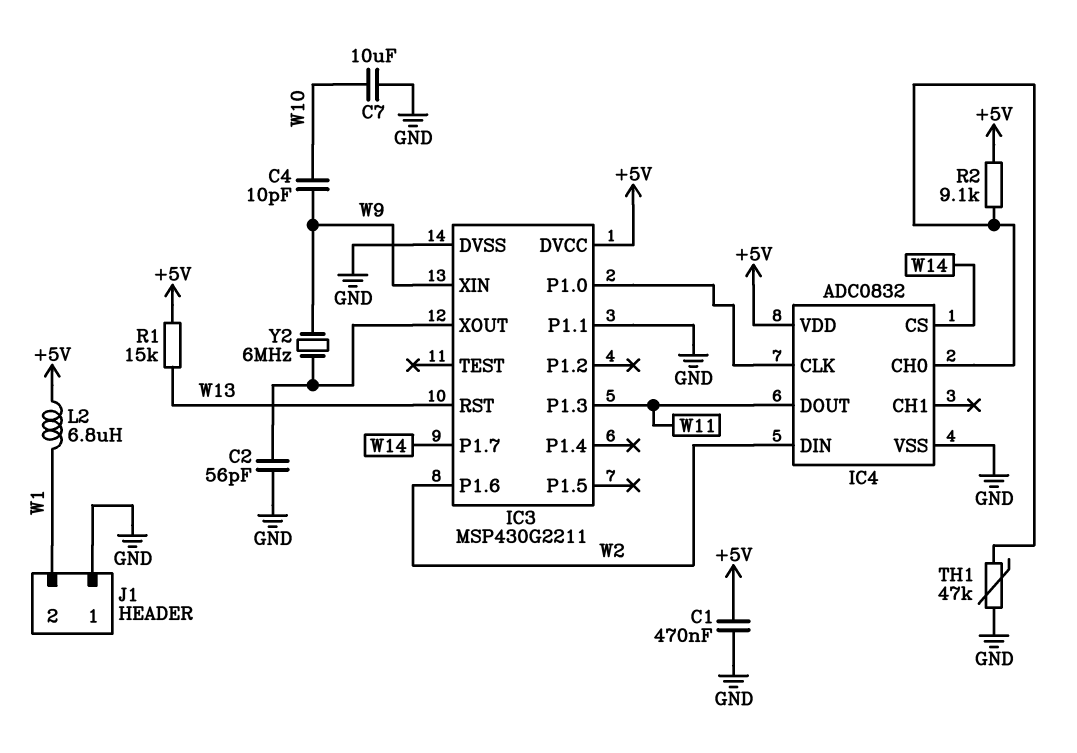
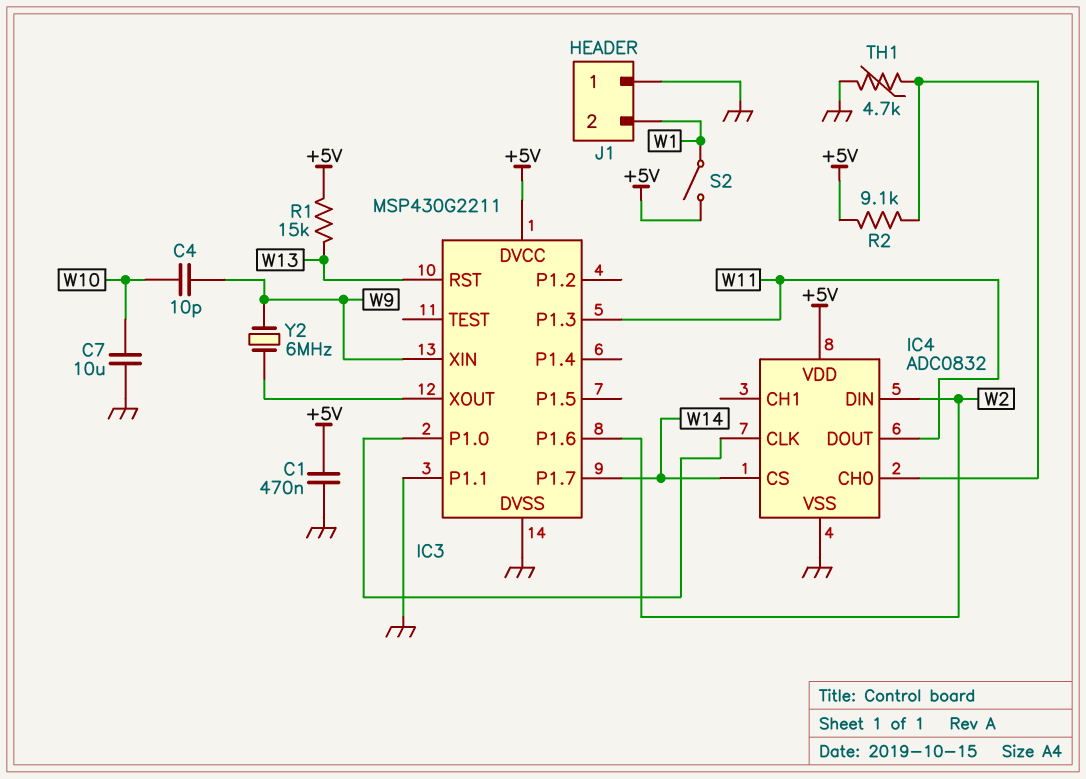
C2: 56pF (GND, IC3/XOUT) -> none
L2: 6.8uH (+5V, W1) -> none
S2: none -> switch (+5V, W1)
TH1: 47k (GND, IC4/CH0) -> 4.7k (GND, IC4/CH0)

